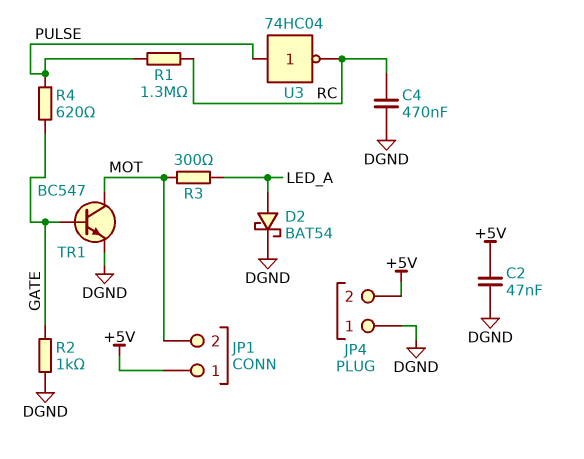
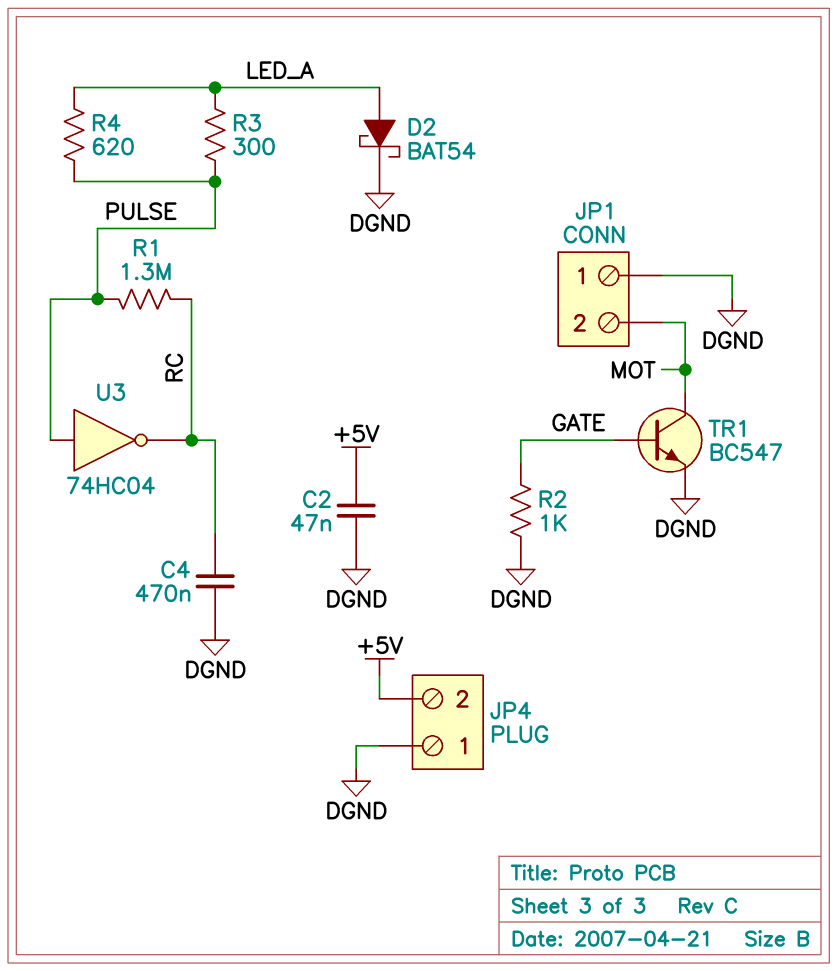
JP1 pin 1: +5V -> DGND
R3: 300 (LED_A, MOT) -> 300 (LED_A, PULSE)
R4: 620 (GATE, PULSE) -> 620 (LED_A, PULSE)

